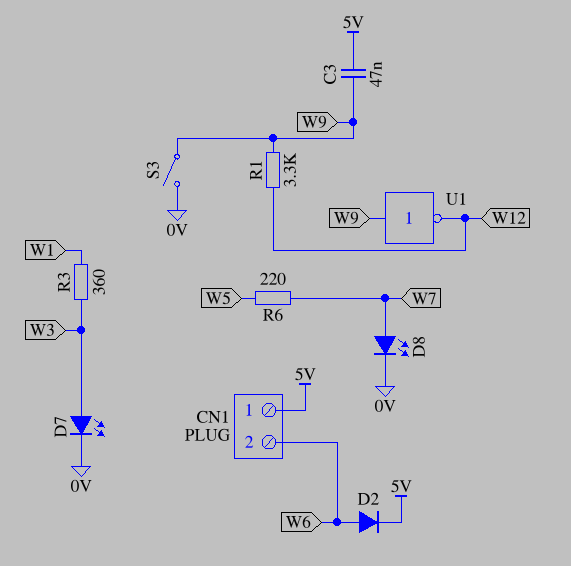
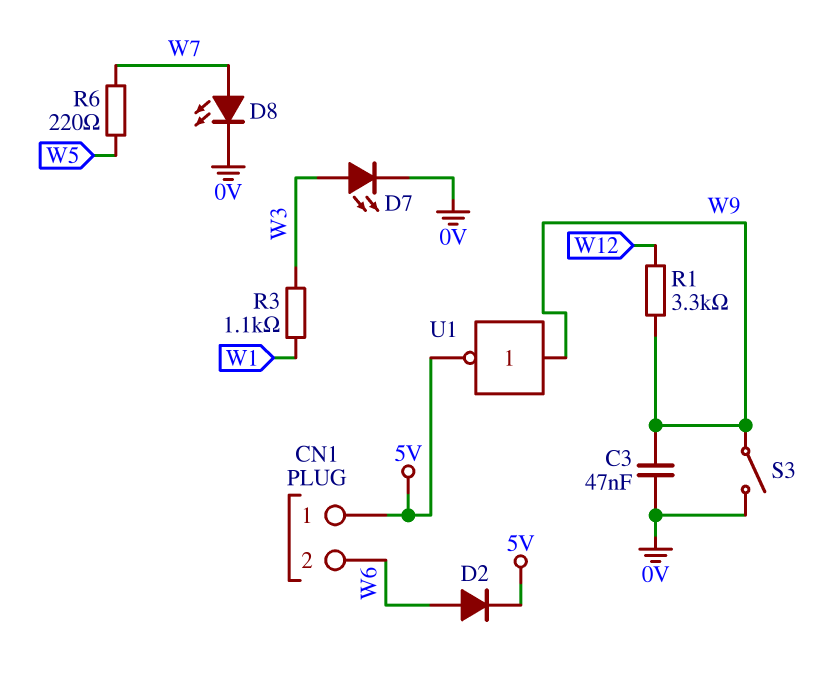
C3: 47nF (5V, W9) -> 47nF (0V, W9)
R3: 360 (W1, W3) -> 1.1k (W1, W3)
U1: NOT (in W9, out W12) -> NOT (in W9, out 5V)

